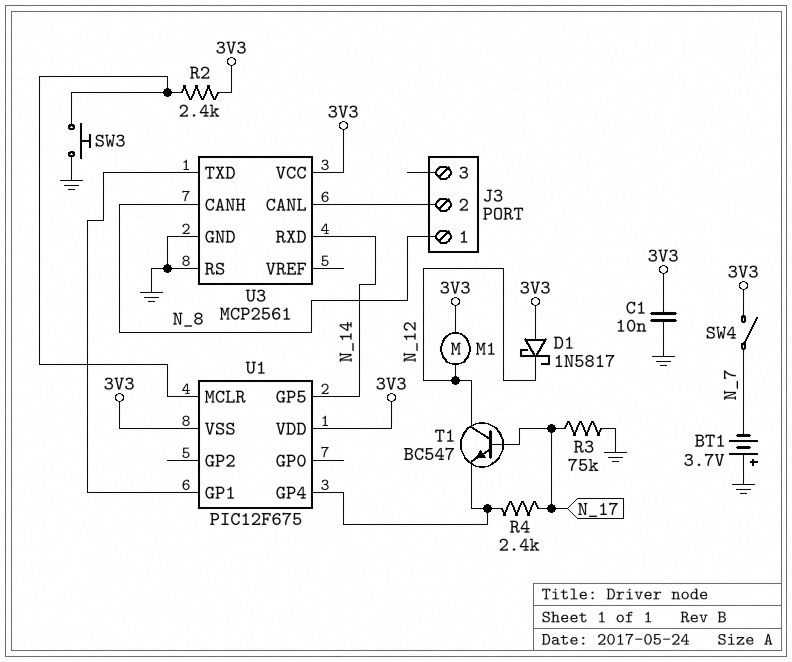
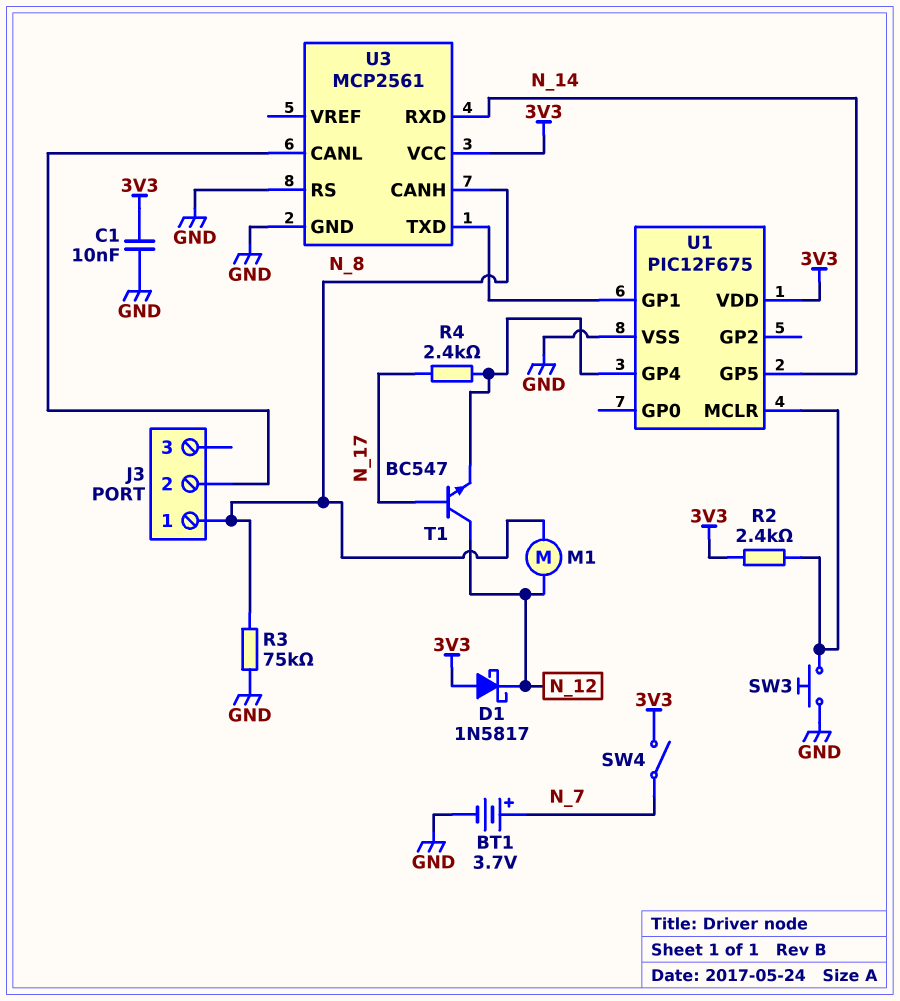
BT1: 3.7V (plus GND, minus N_7) -> 3.7V (plus N_7, minus GND)
M1: motor (3V3, N_12) -> motor (N_8, N_12)
R3: 75k (GND, N_17) -> 75k (GND, N_8)
U1 pin VSS: 3V3 -> GND

